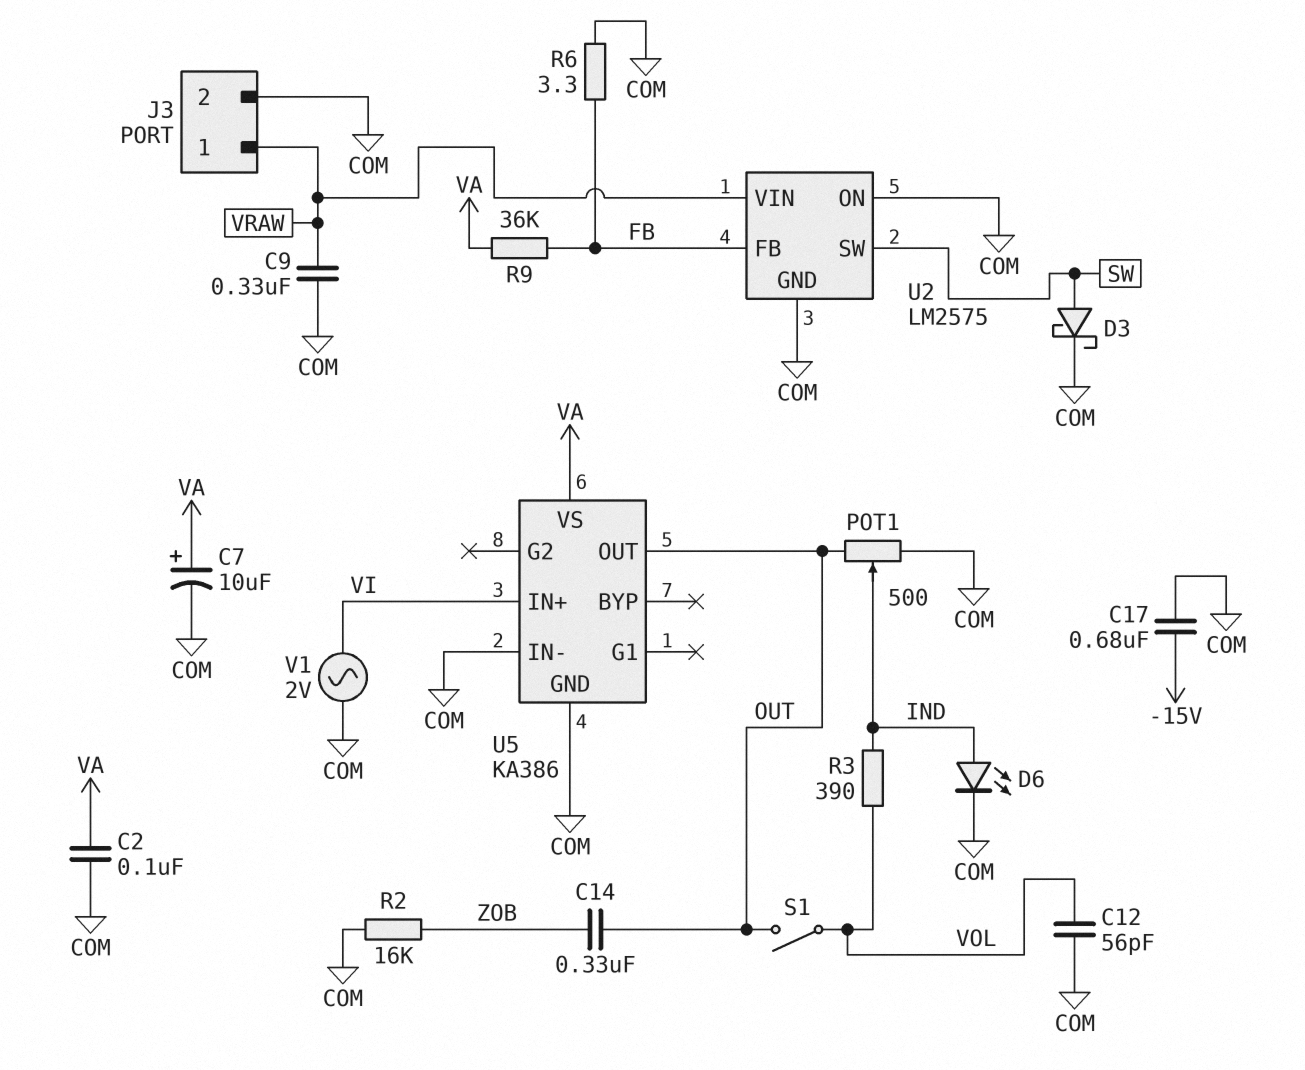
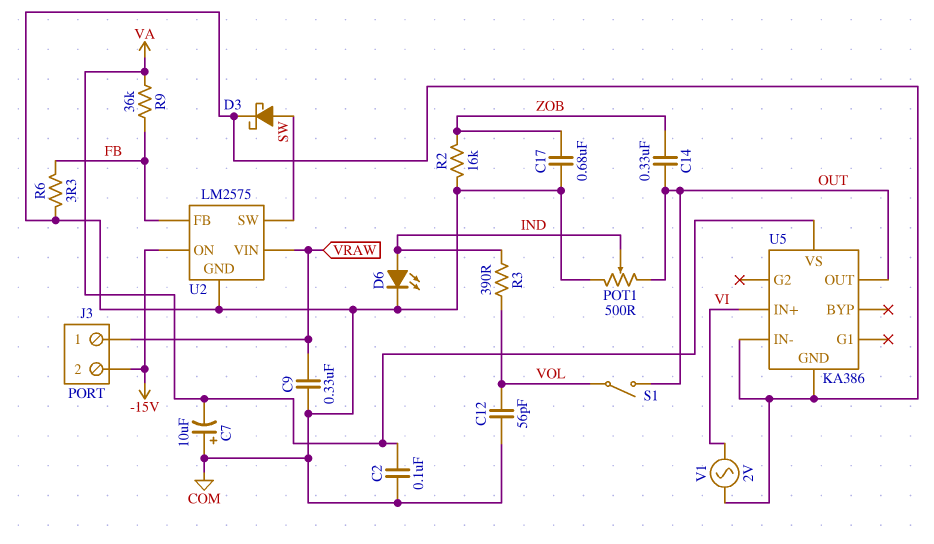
C7: 10uF (plus VA, minus COM) -> 10uF (plus COM, minus VA)
C17: 680nF (-15V, COM) -> 680nF (COM, ZOB)
J3 pin 2: COM -> -15V
U2 pin ON: COM -> -15V

